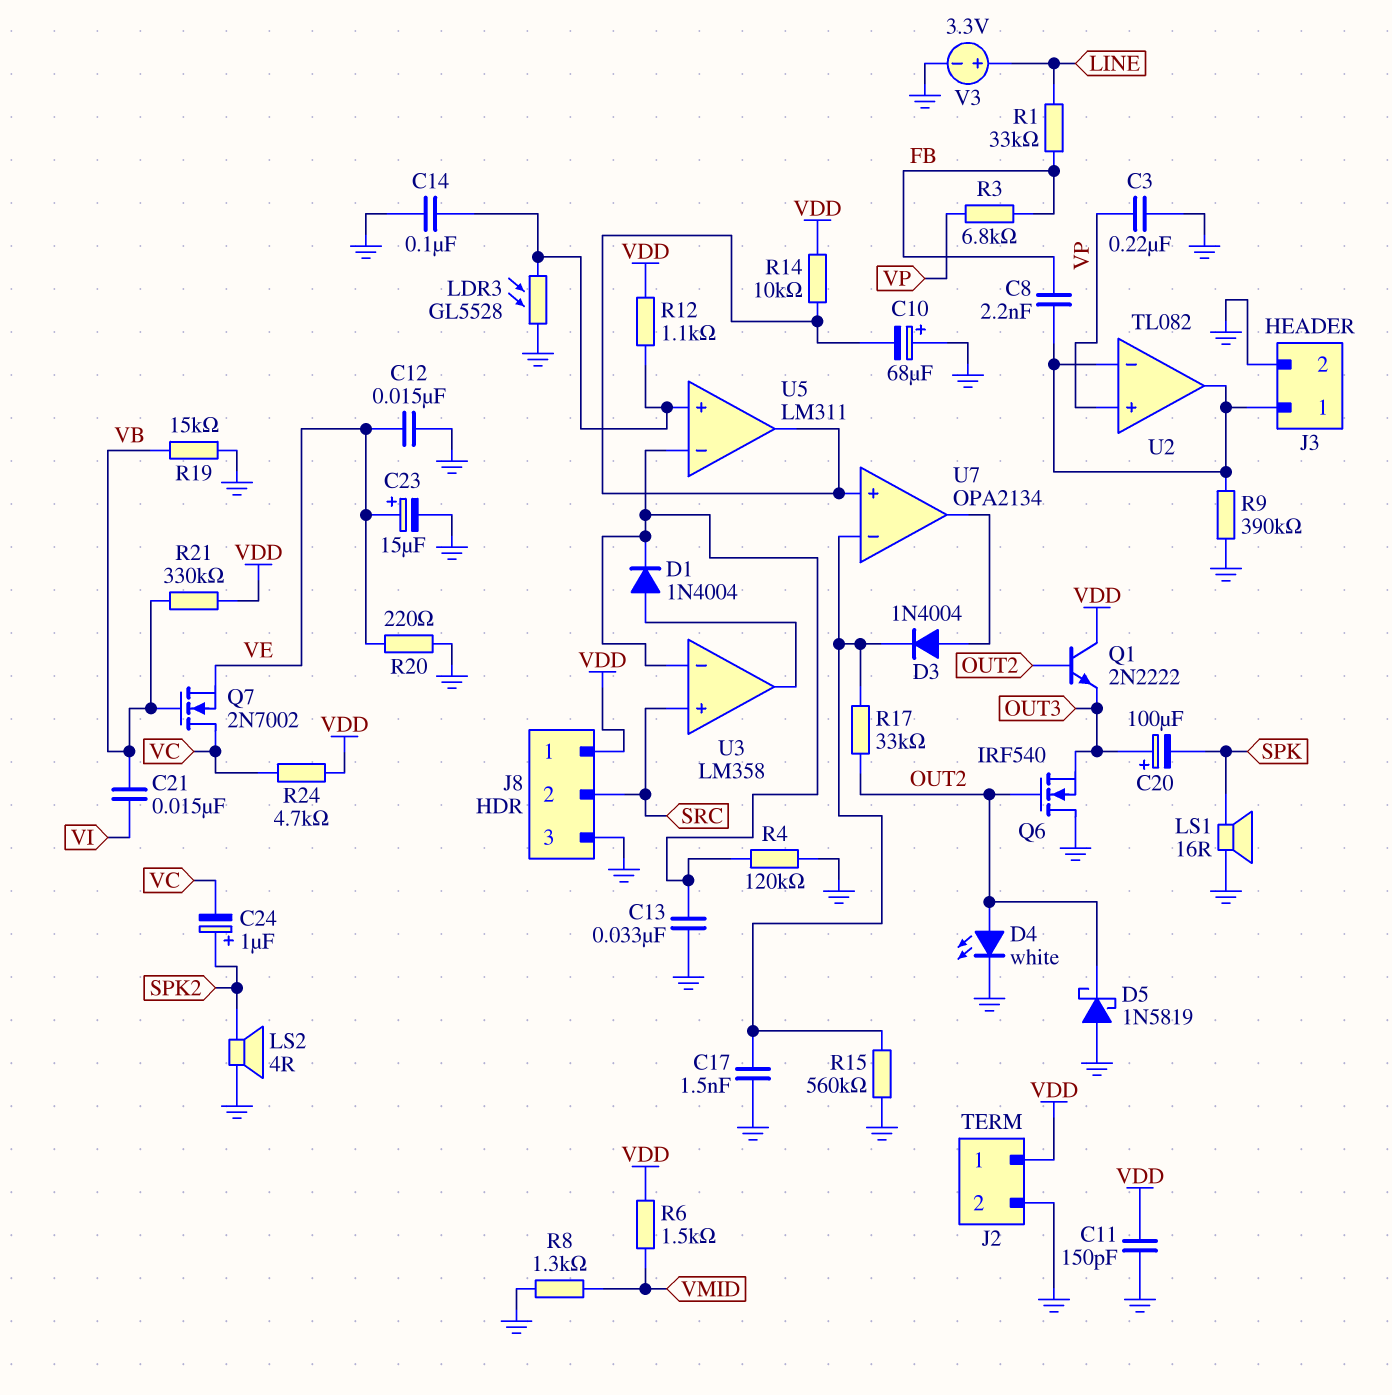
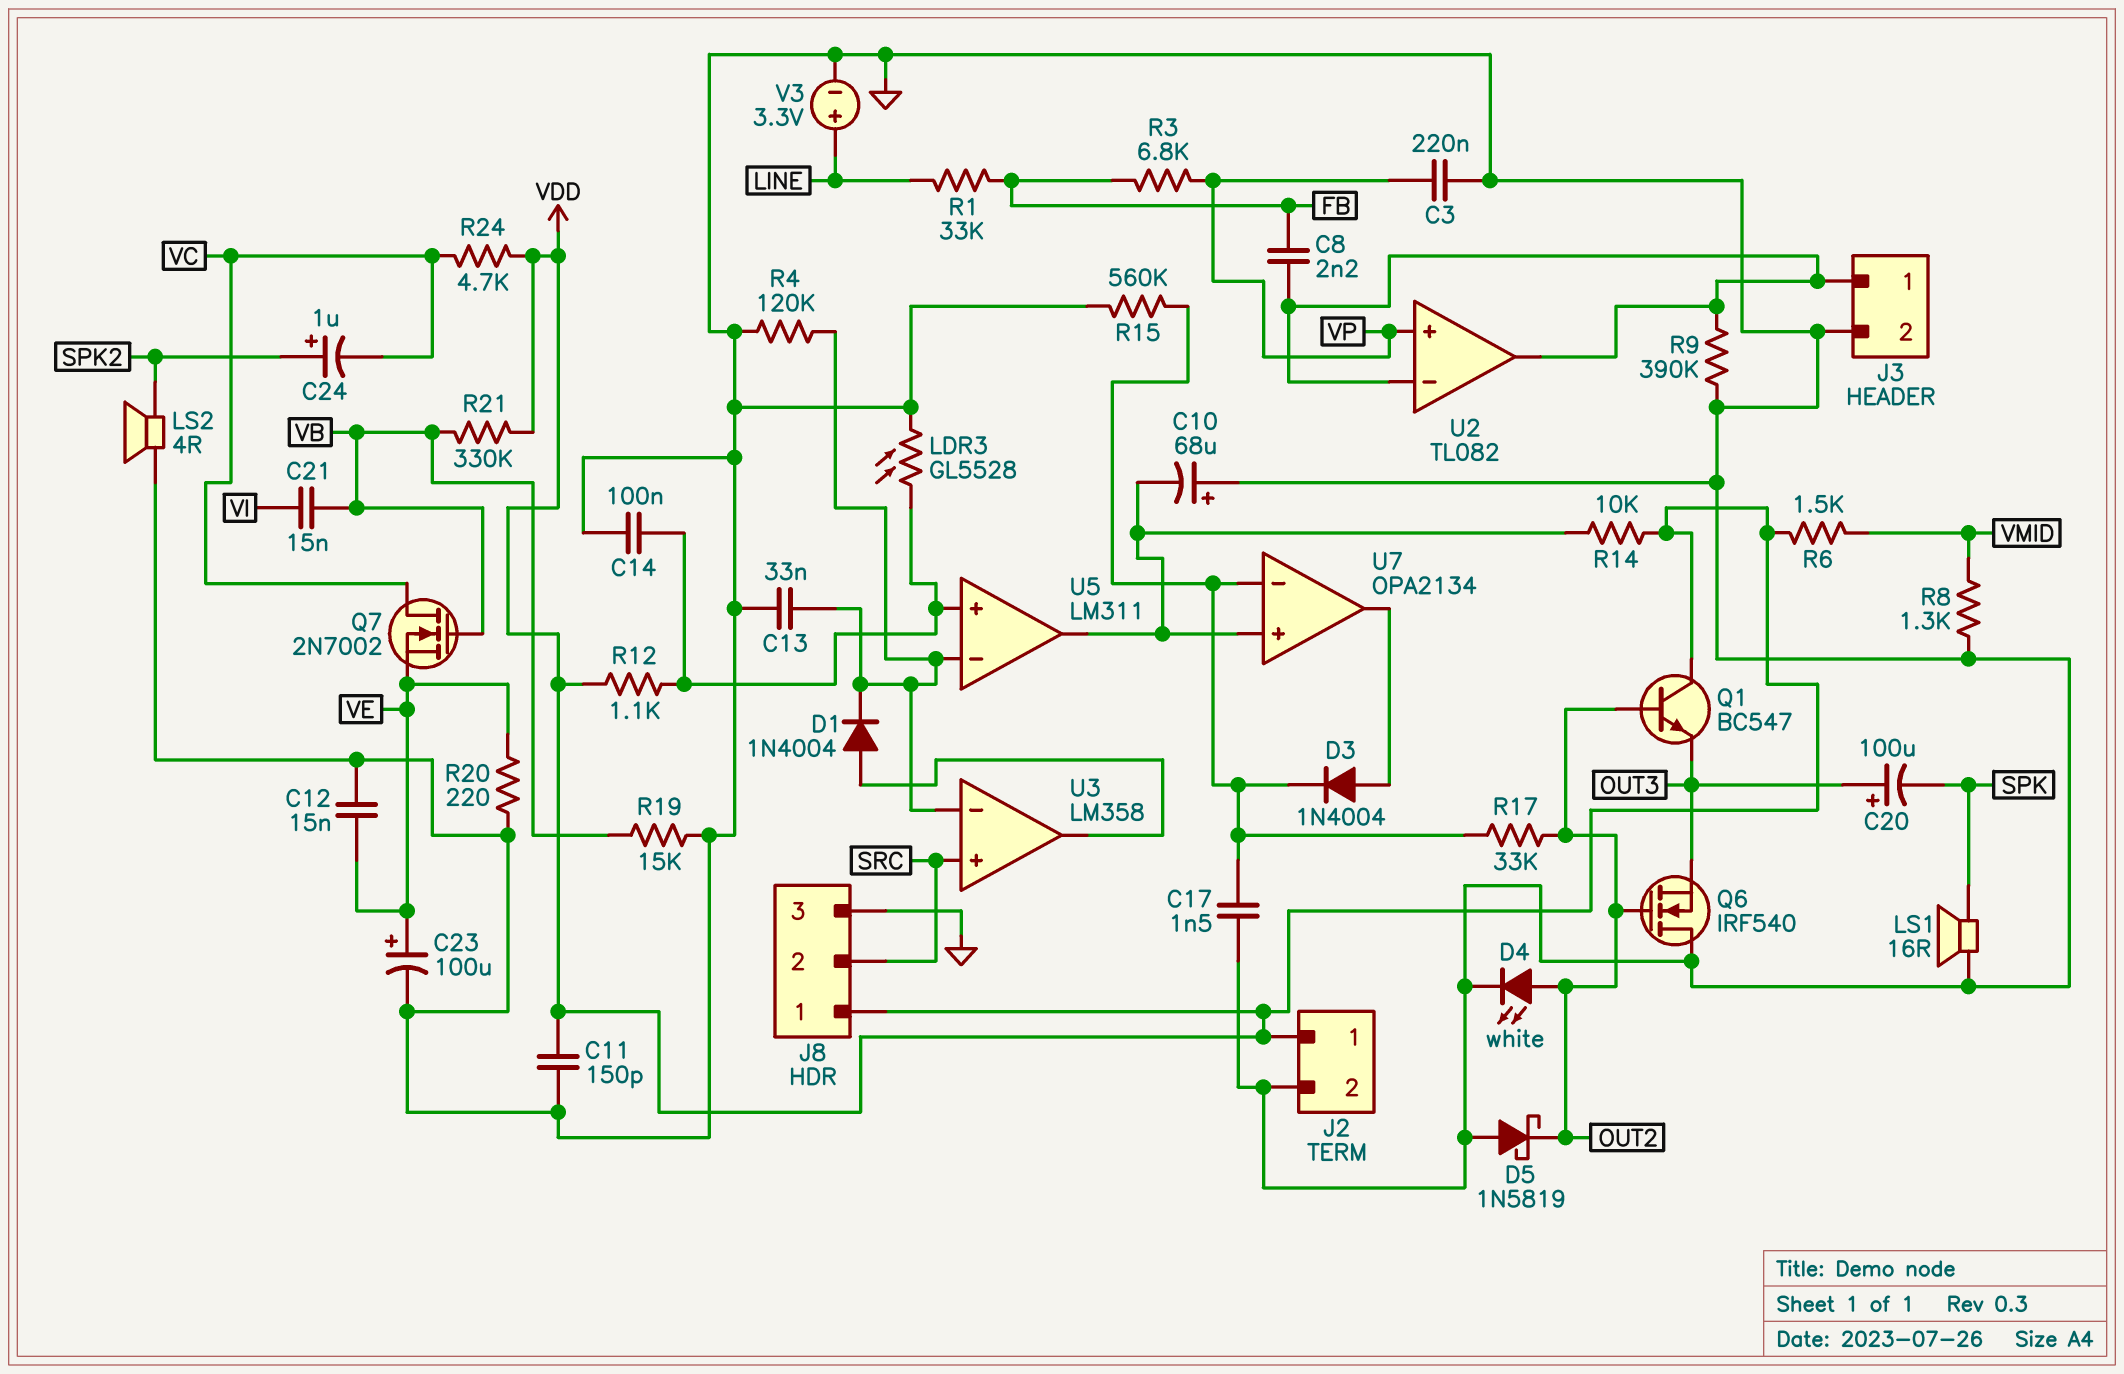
C23: 15uF (plus VE, minus GND) -> 100uF (plus VE, minus GND)
Q1: NPN 2N2222 (B OUT2, C VDD, E OUT3) -> NPN BC547 (B OUT2, C VDD, E OUT3)

